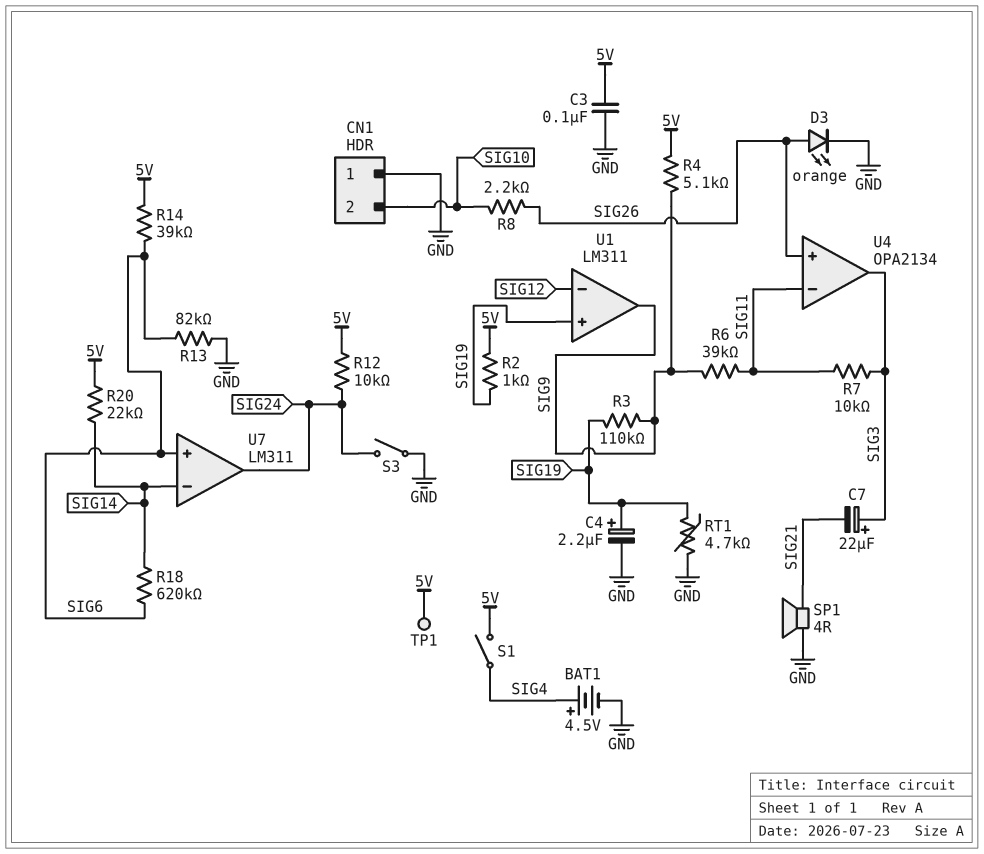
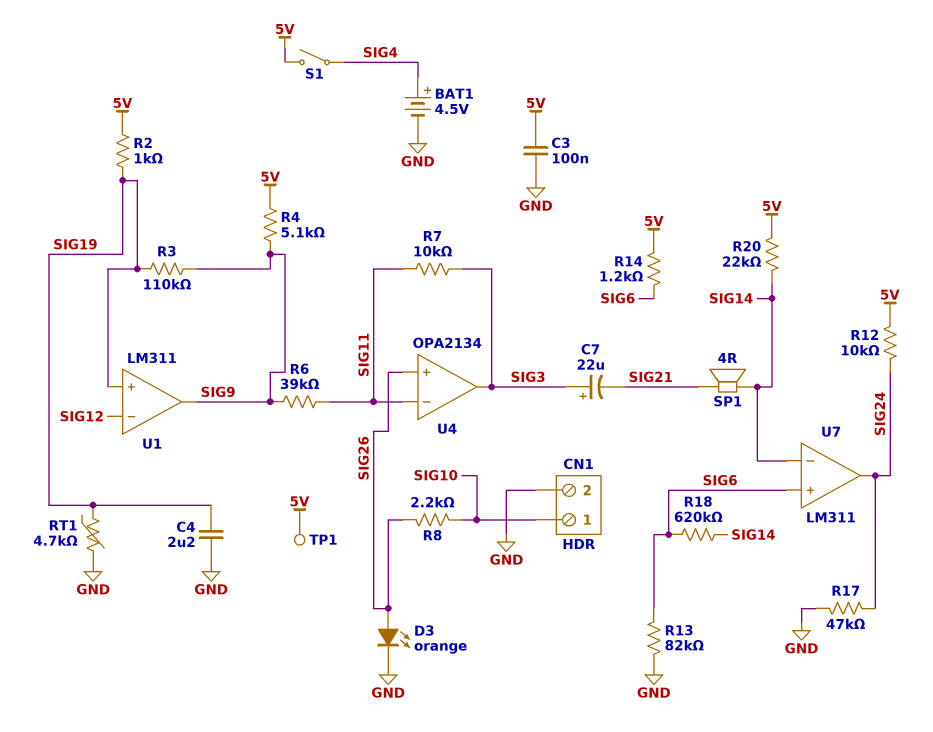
C4: 2.2uF (plus SIG19, minus GND) -> 2.2uF (GND, SIG19)
CN1 pin 1: GND -> SIG10
CN1 pin 2: SIG10 -> GND
R14: 39k (5V, SIG6) -> 1.2k (5V, SIG6)
R17: none -> 47k (GND, SIG24)
S3: switch (GND, SIG24) -> none
SP1: speaker 4R (GND, SIG21) -> speaker 4R (SIG14, SIG21)

